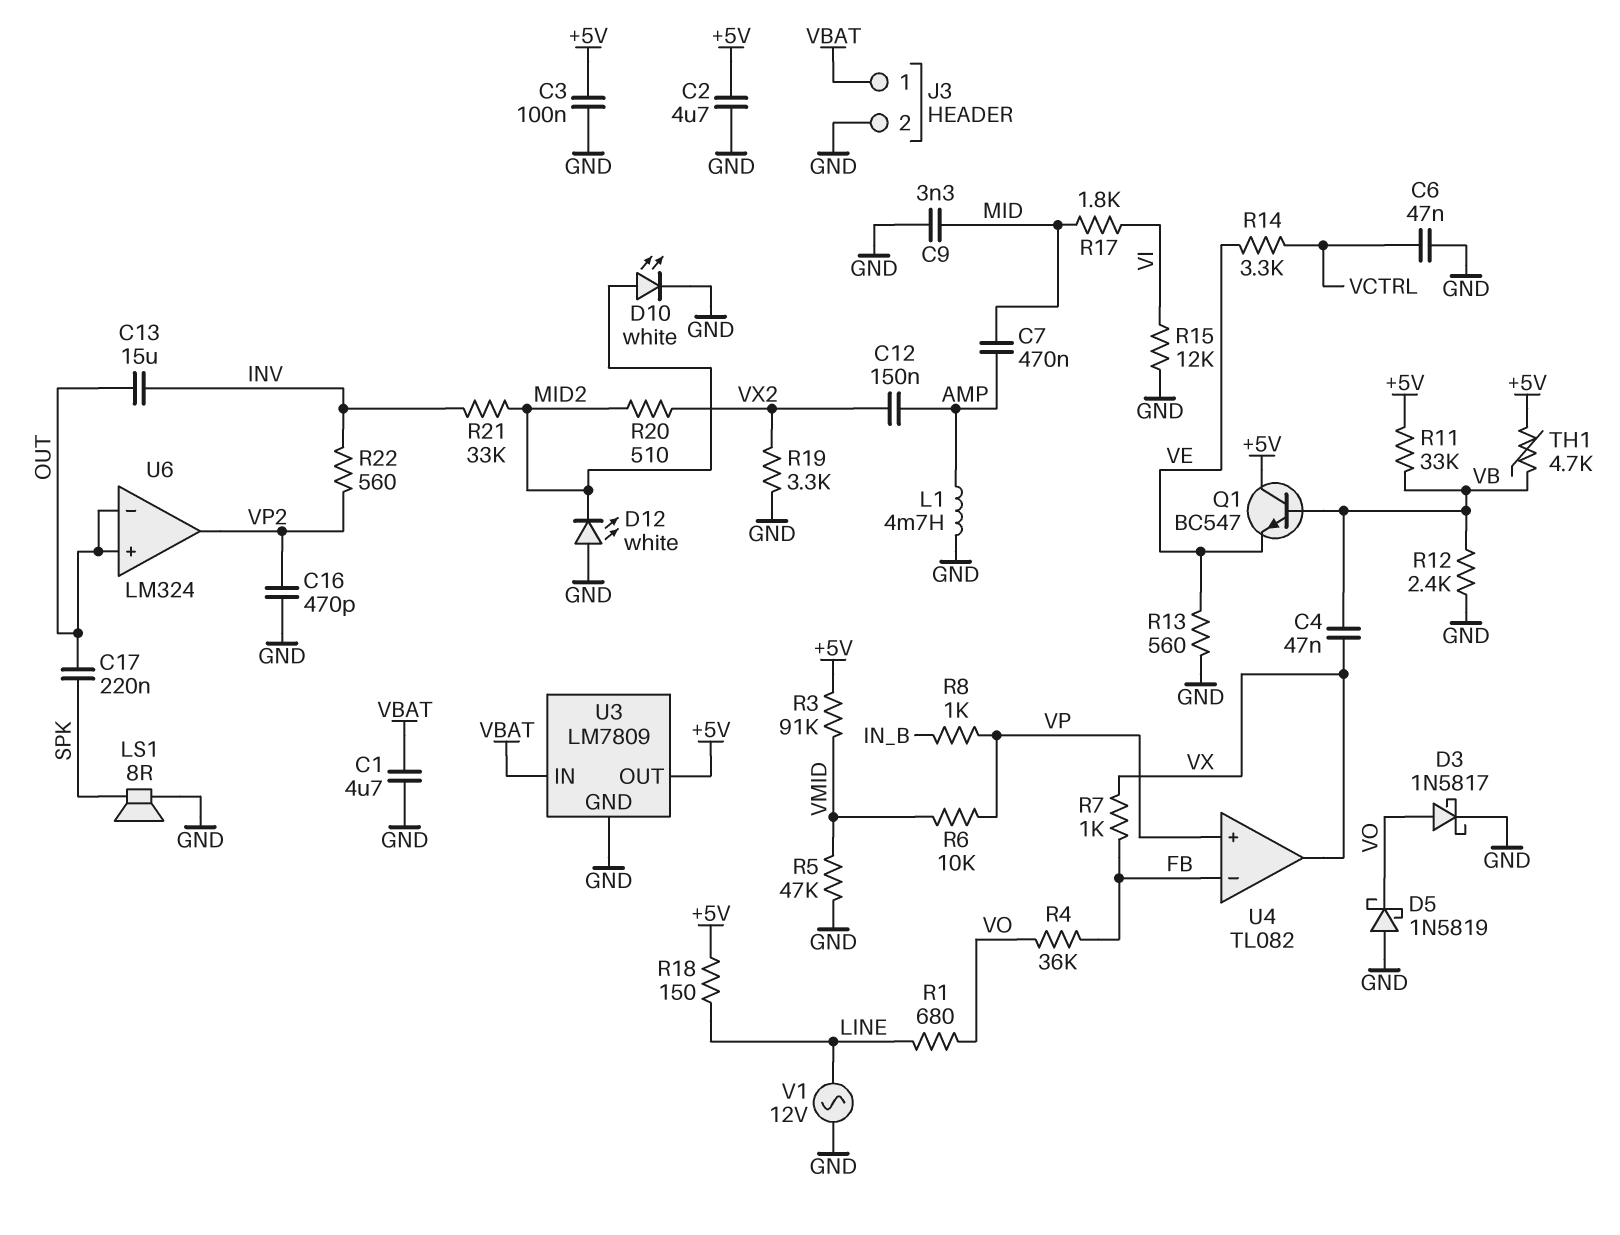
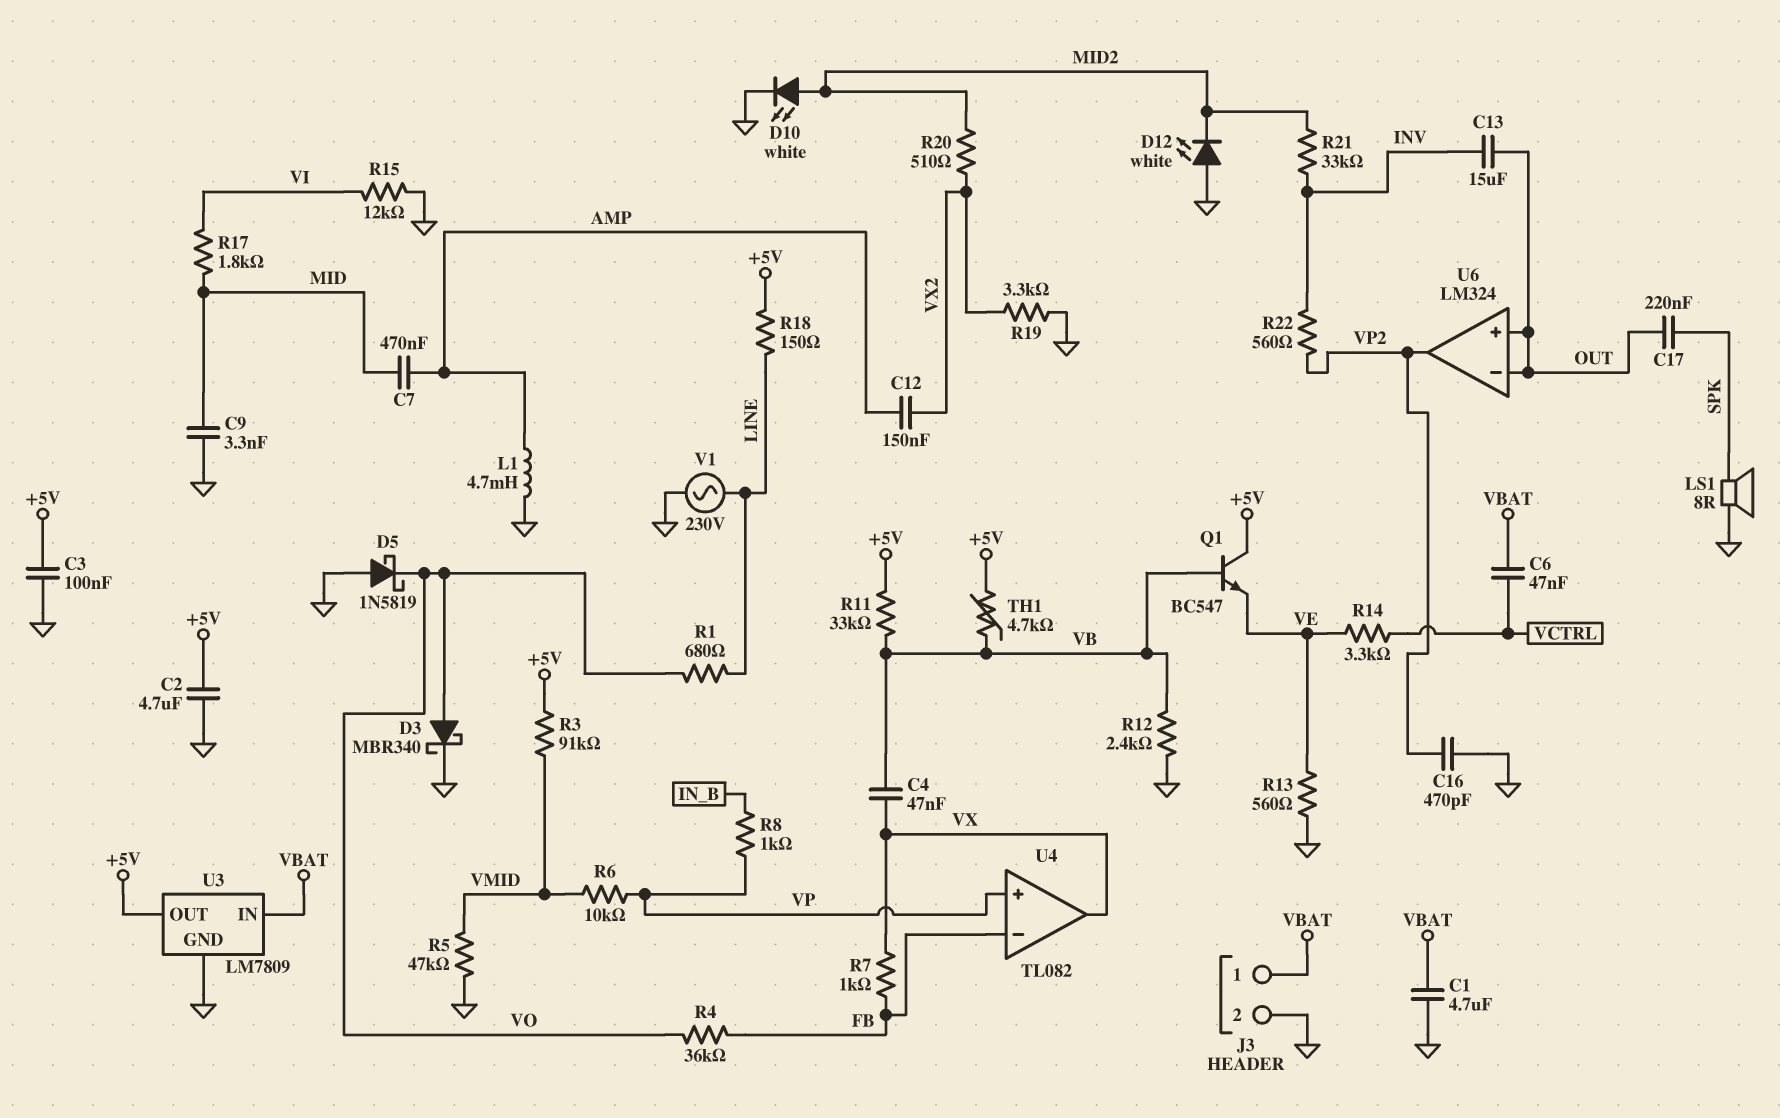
C6: 47nF (GND, VCTRL) -> 47nF (VBAT, VCTRL)
D3: schottky 1N5817 (A VO, K GND) -> schottky MBR340 (A VO, K GND)
V1: AC 12V (GND, LINE) -> AC 230V (GND, LINE)

